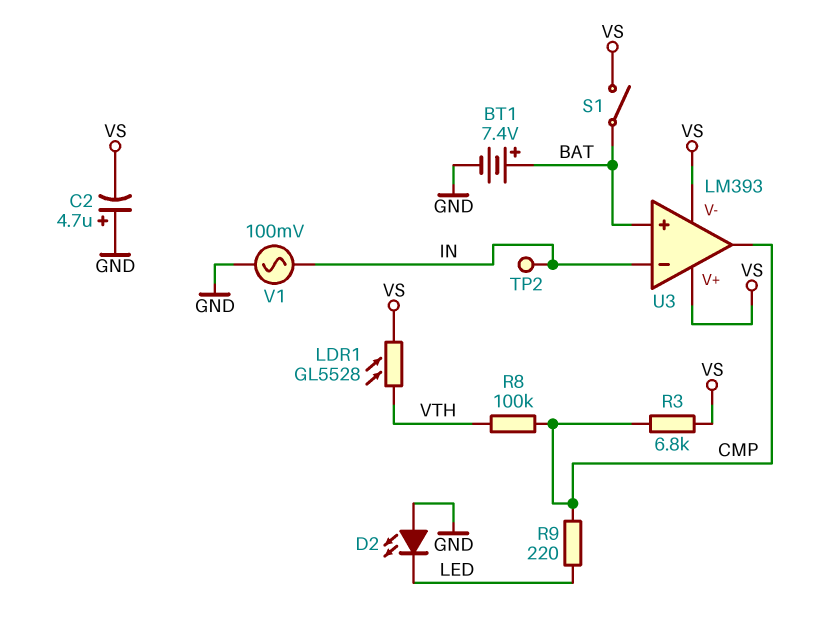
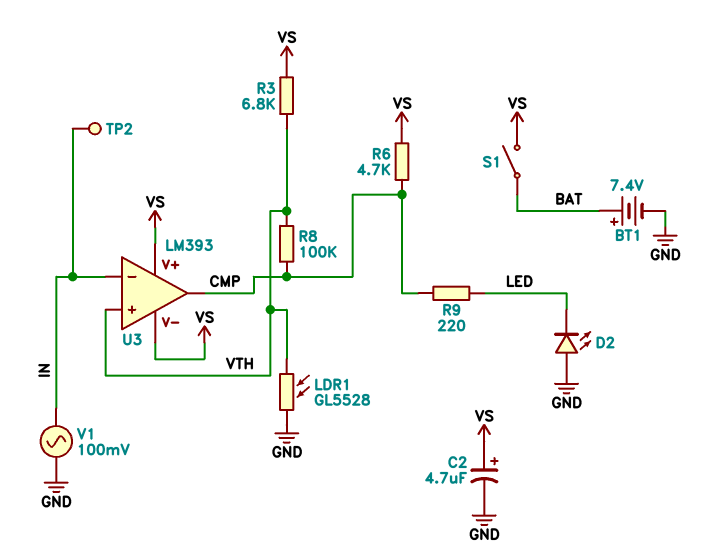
C2: 4.7uF (plus GND, minus VS) -> 4.7uF (plus VS, minus GND)
LDR1: GL5528 (VS, VTH) -> GL5528 (GND, VTH)
R3: 6.8k (CMP, VS) -> 6.8k (VS, VTH)
R6: none -> 4.7k (CMP, VS)
U3 pin in+: BAT -> VTH

